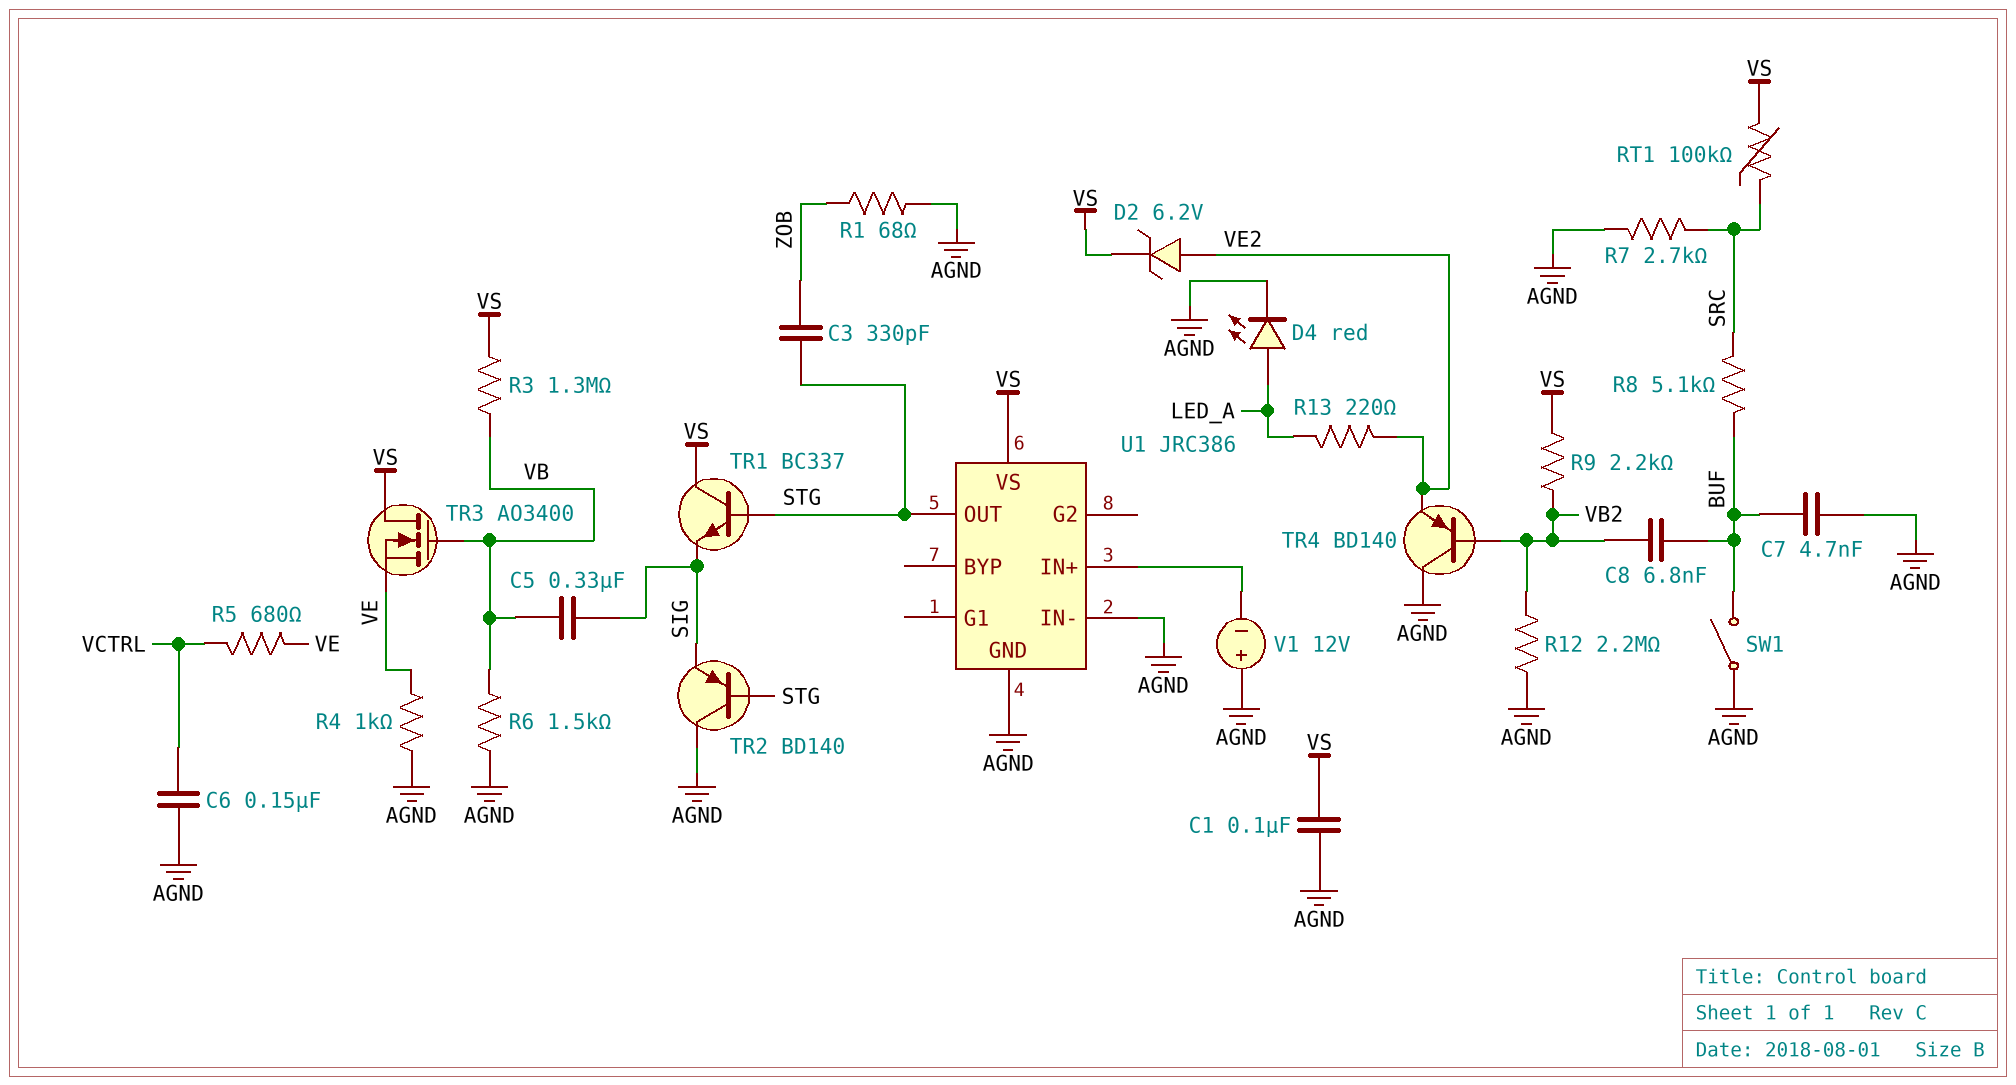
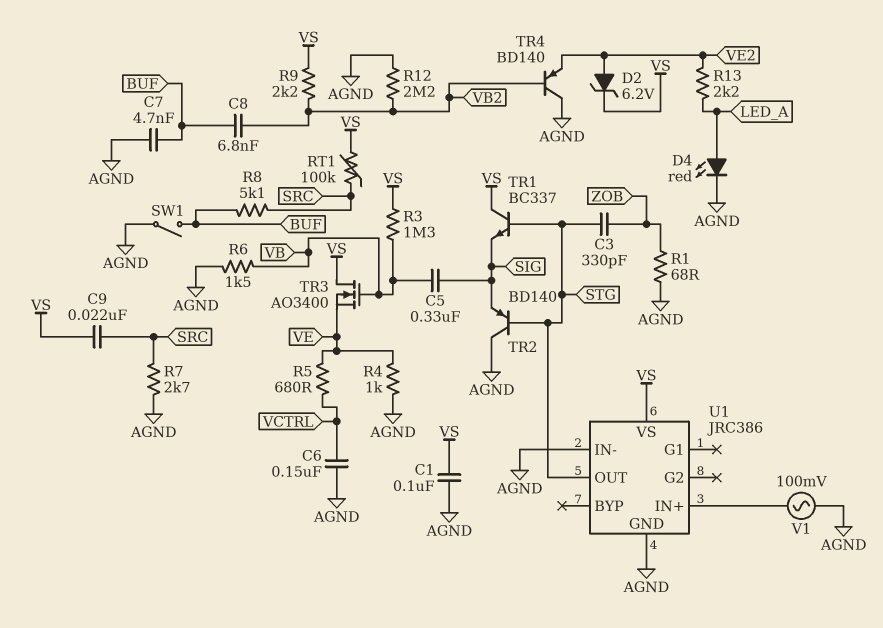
C9: none -> 22nF (SRC, VS)
R13: 220 (LED_A, VE2) -> 2.2k (LED_A, VE2)
V1: 12V (plus AGND, minus U1/IN+) -> AC 100mV (AGND, U1/IN+)

